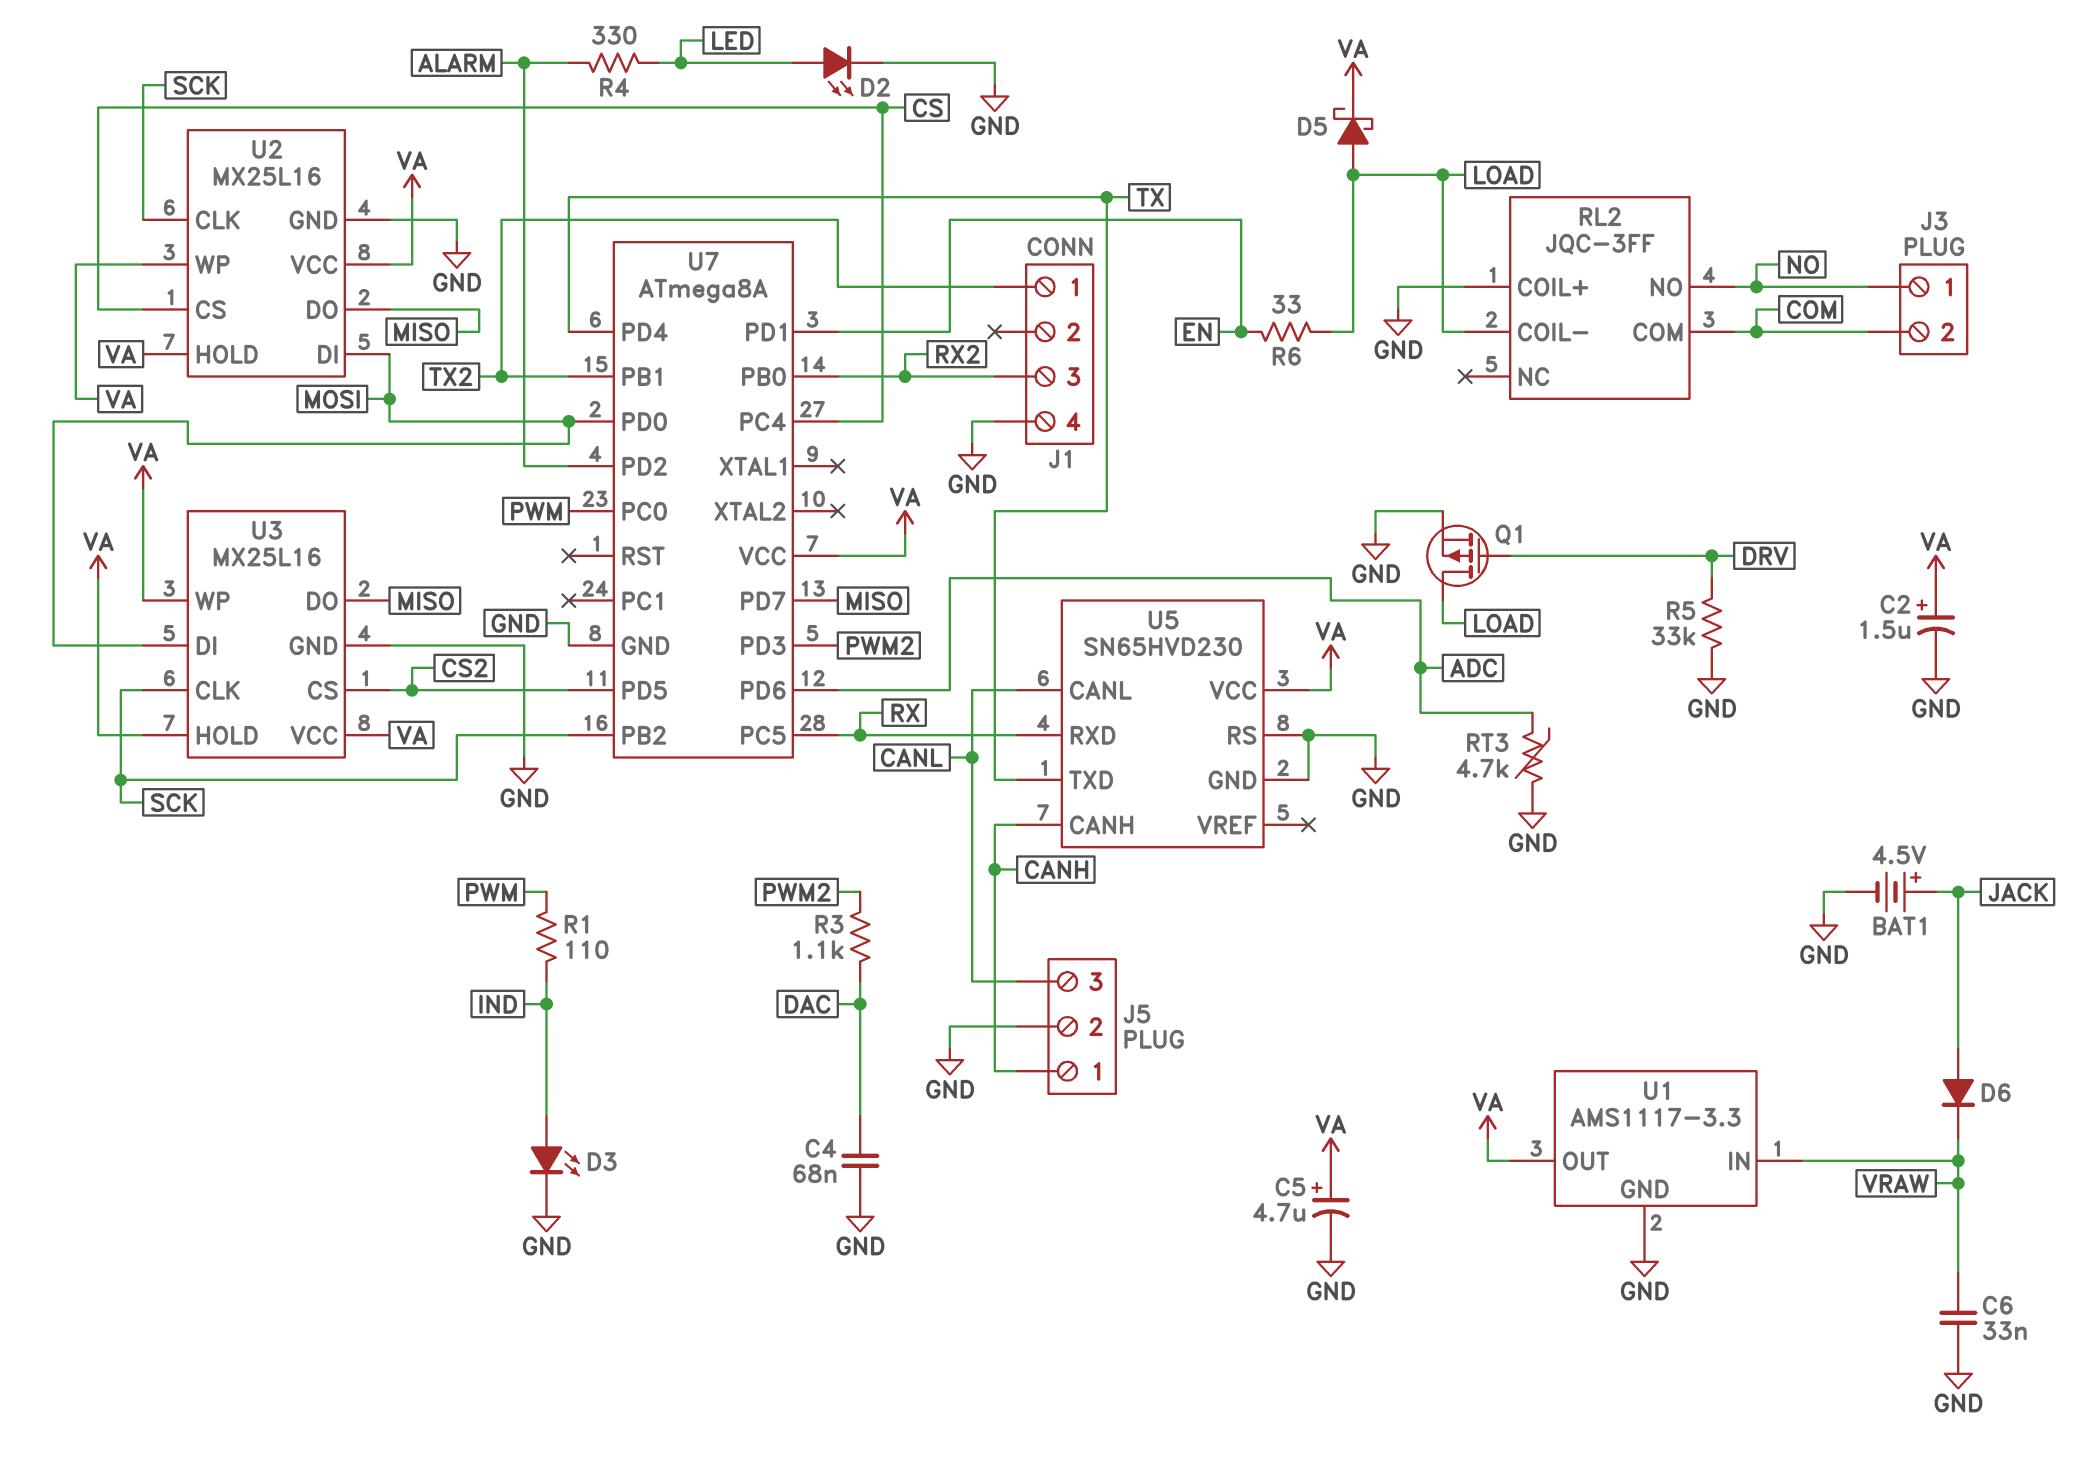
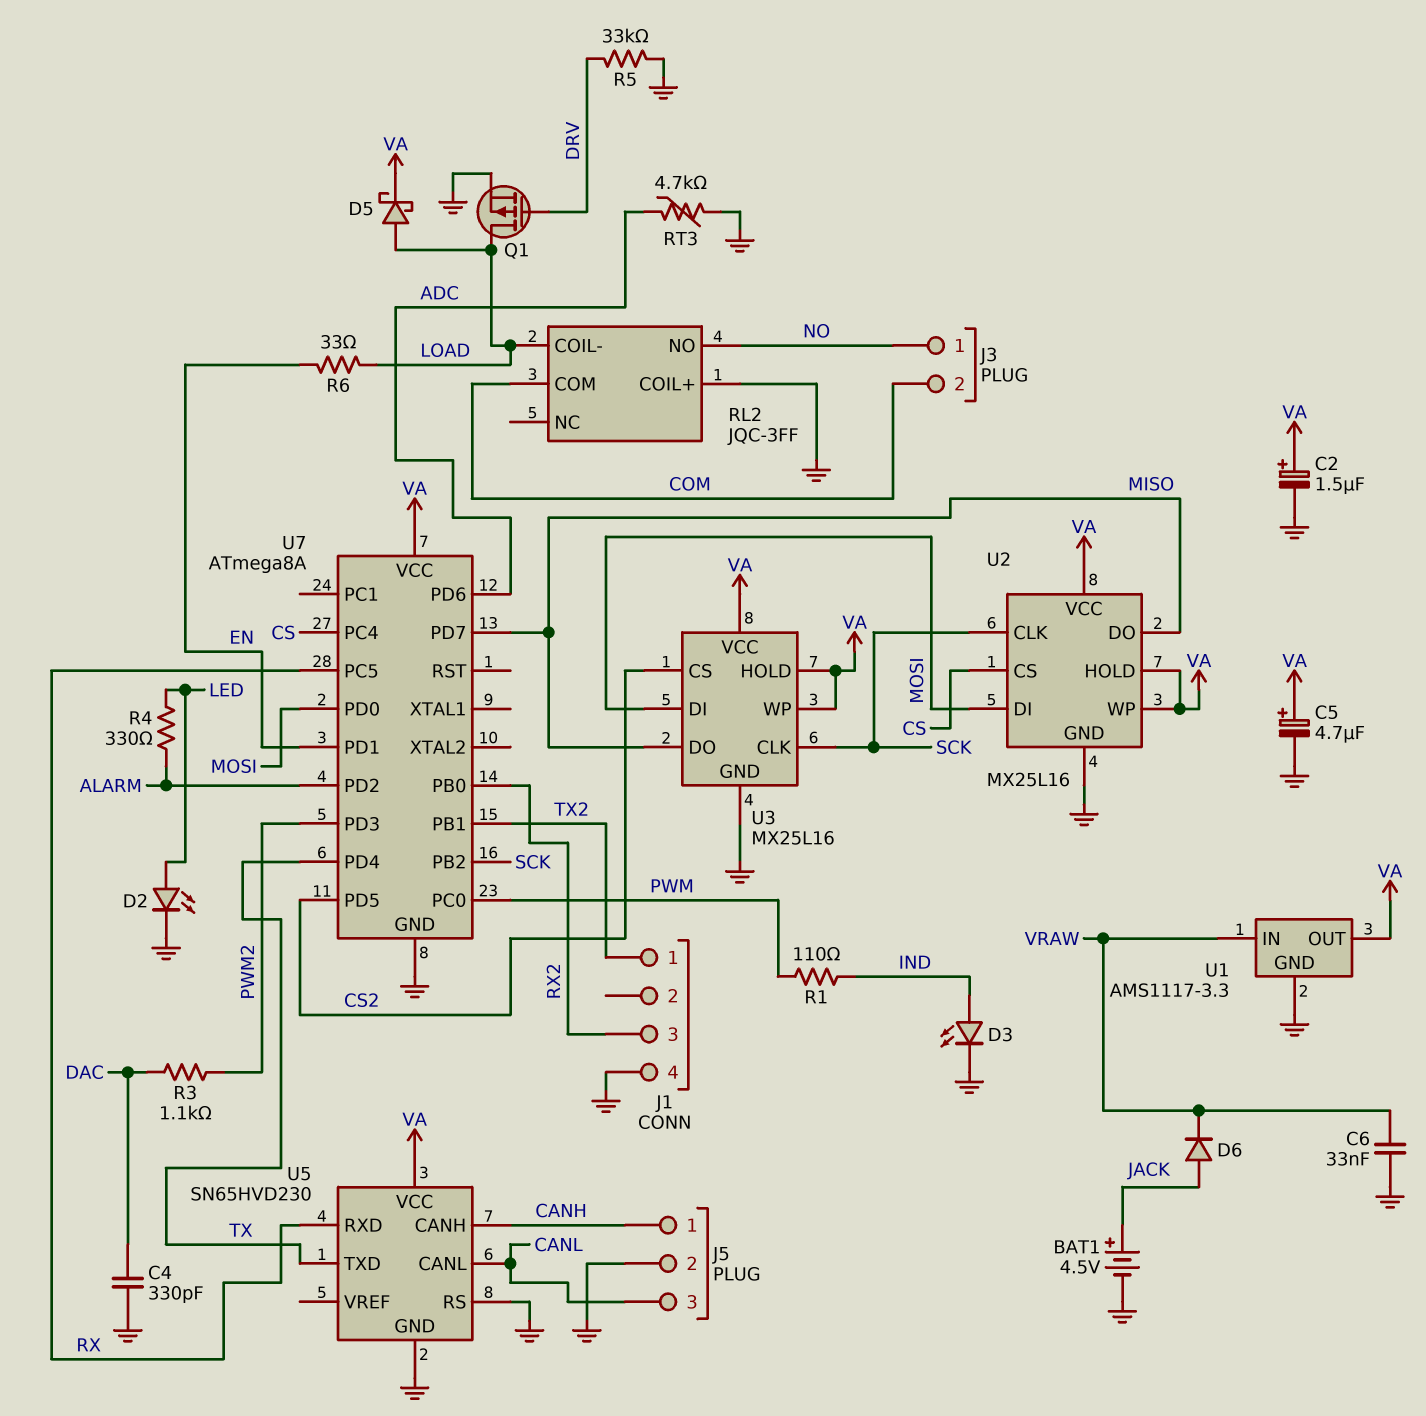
C4: 68nF (DAC, GND) -> 330pF (DAC, GND)

